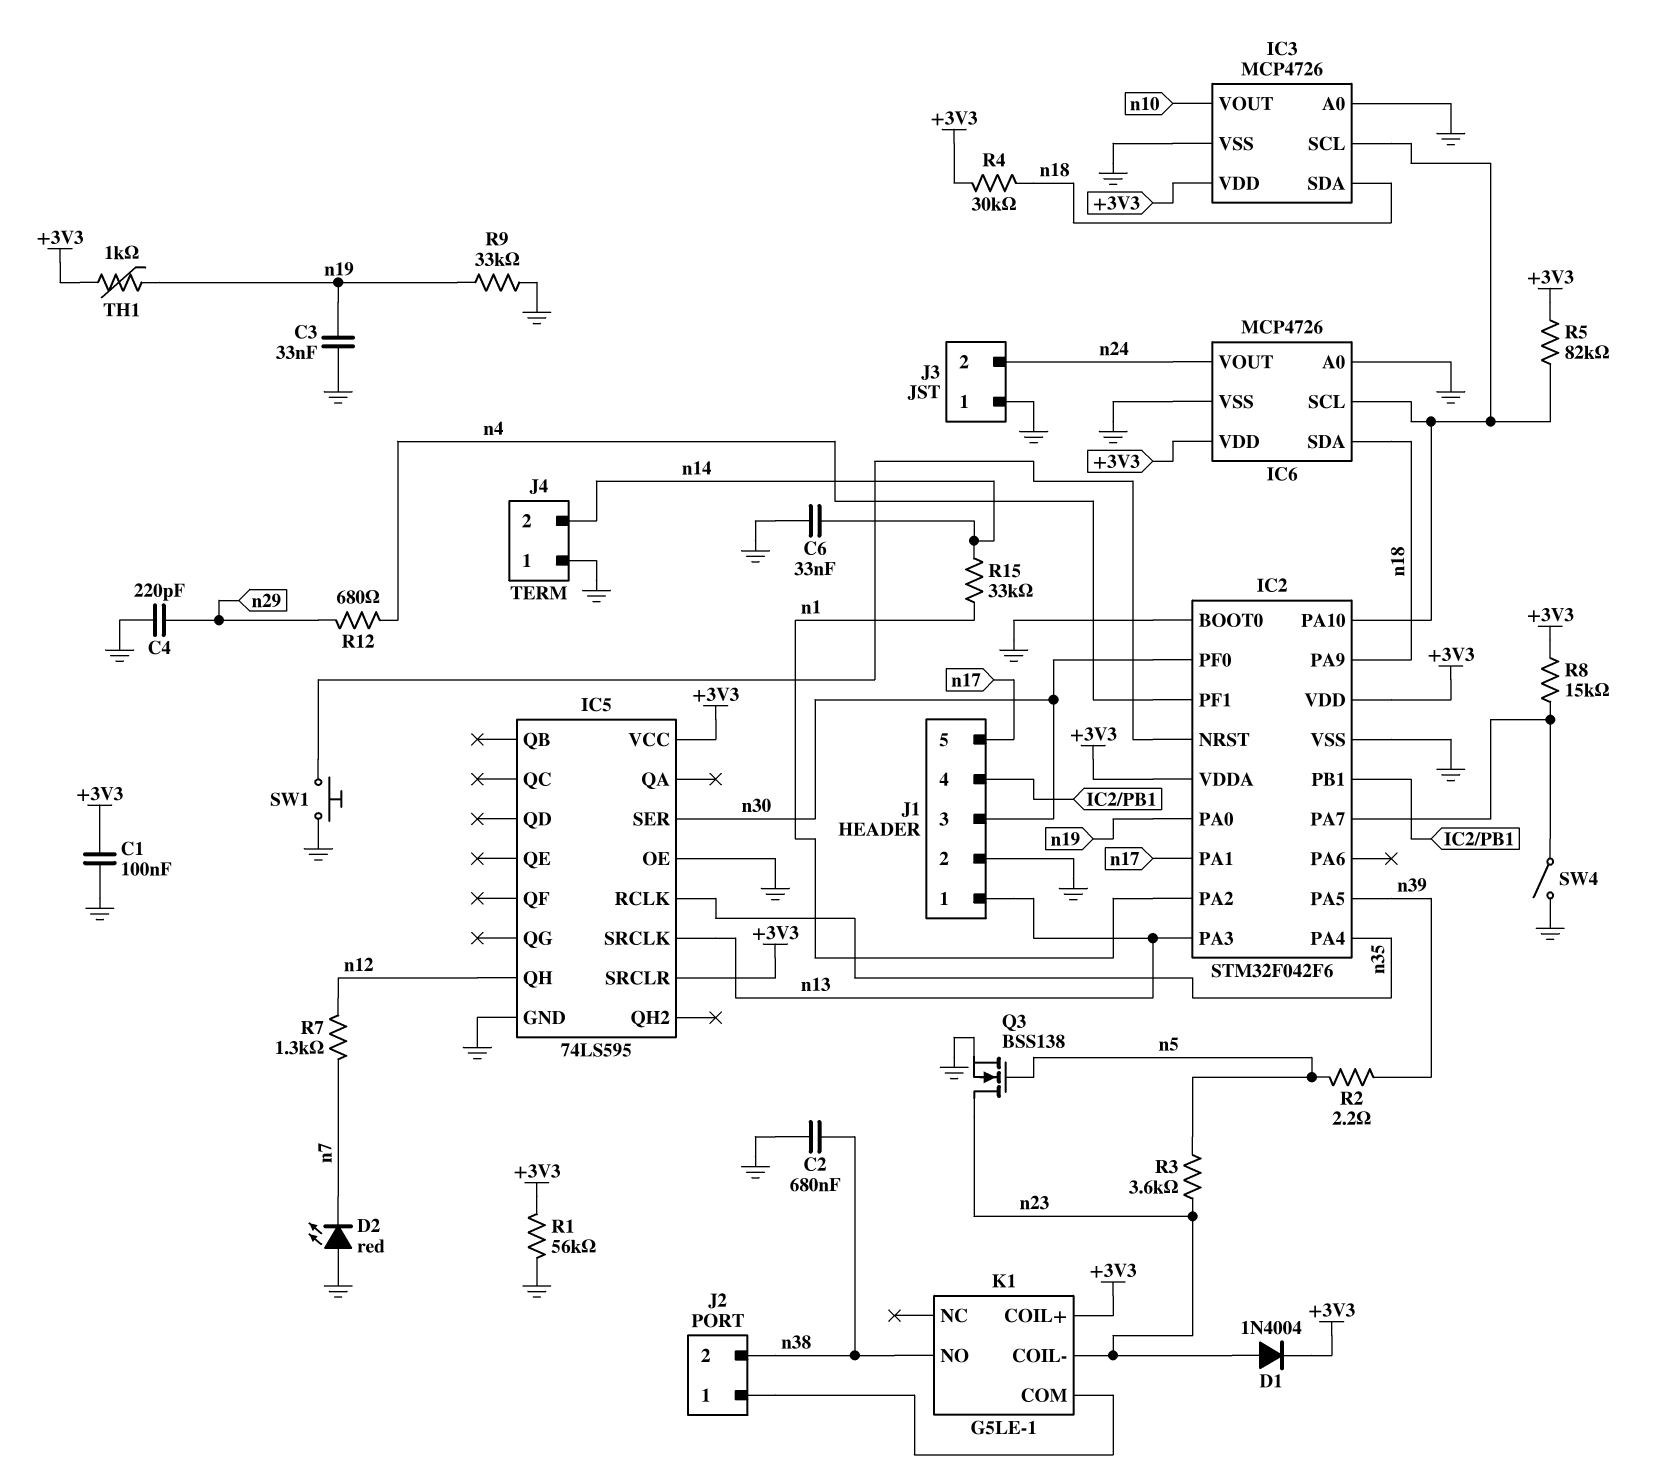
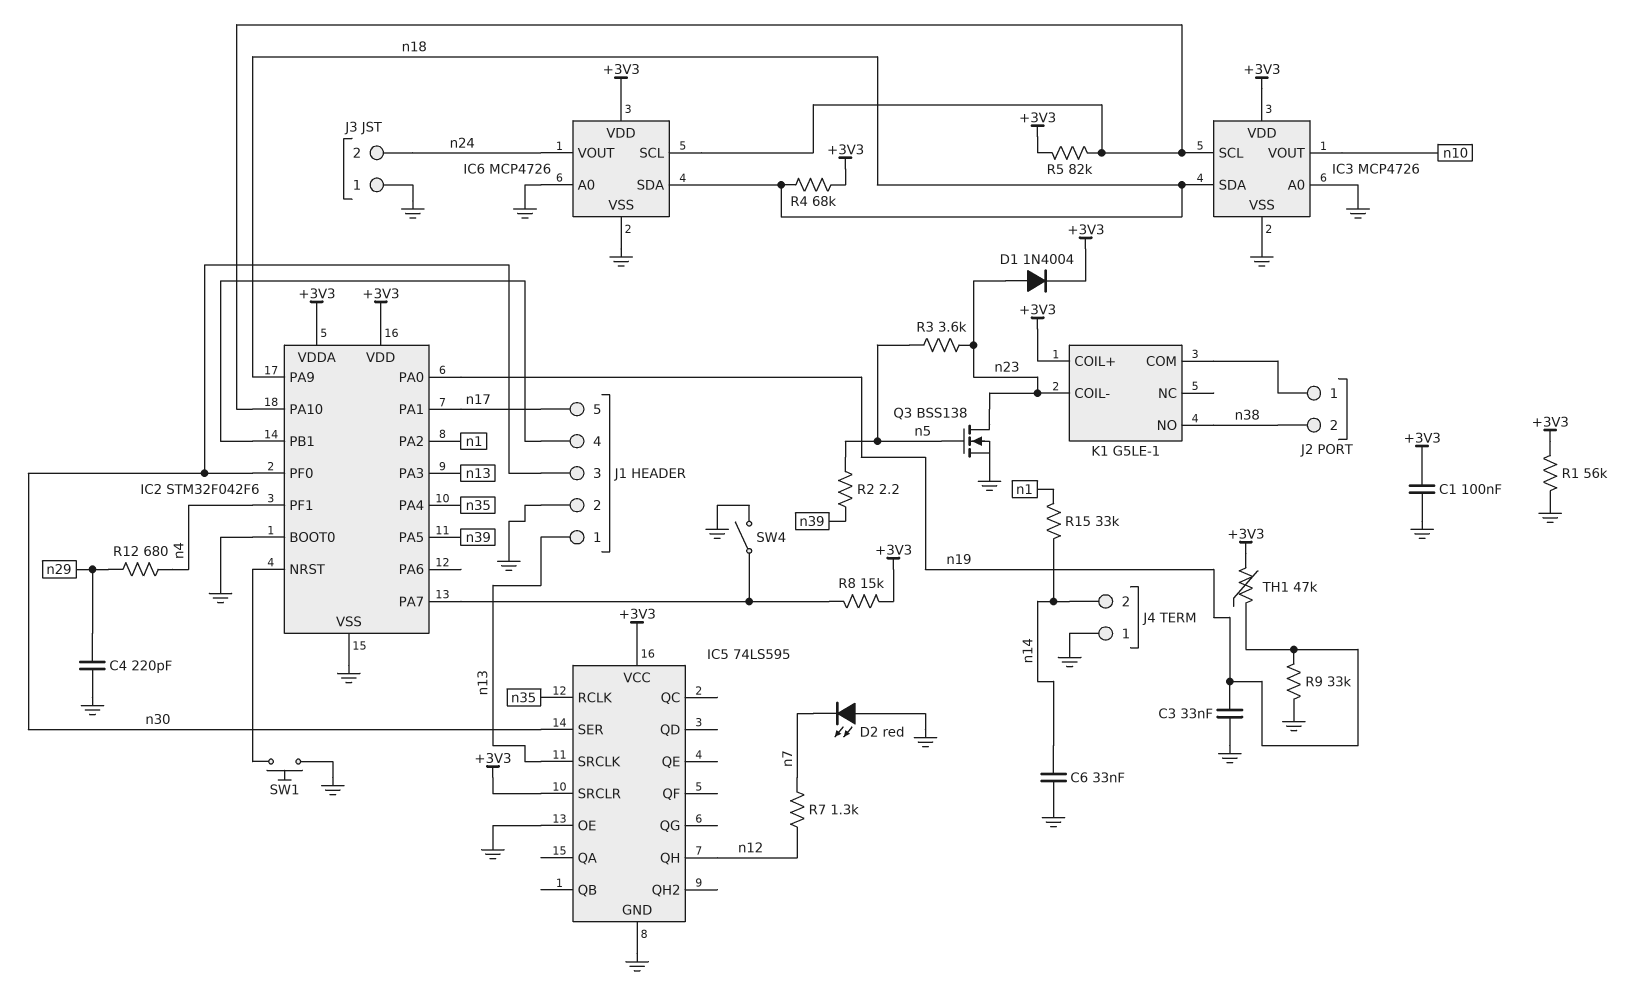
C2: 680nF (GND, n38) -> none
R4: 30k (+3V3, n18) -> 68k (+3V3, n18)
TH1: 1k (+3V3, n19) -> 47k (+3V3, n19)

